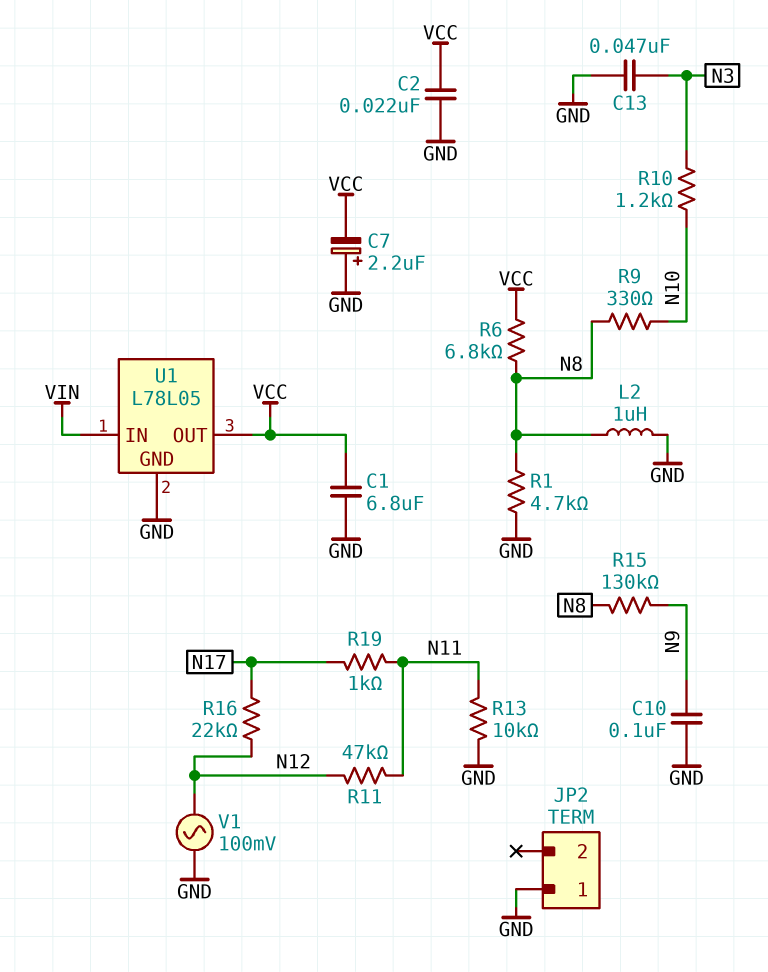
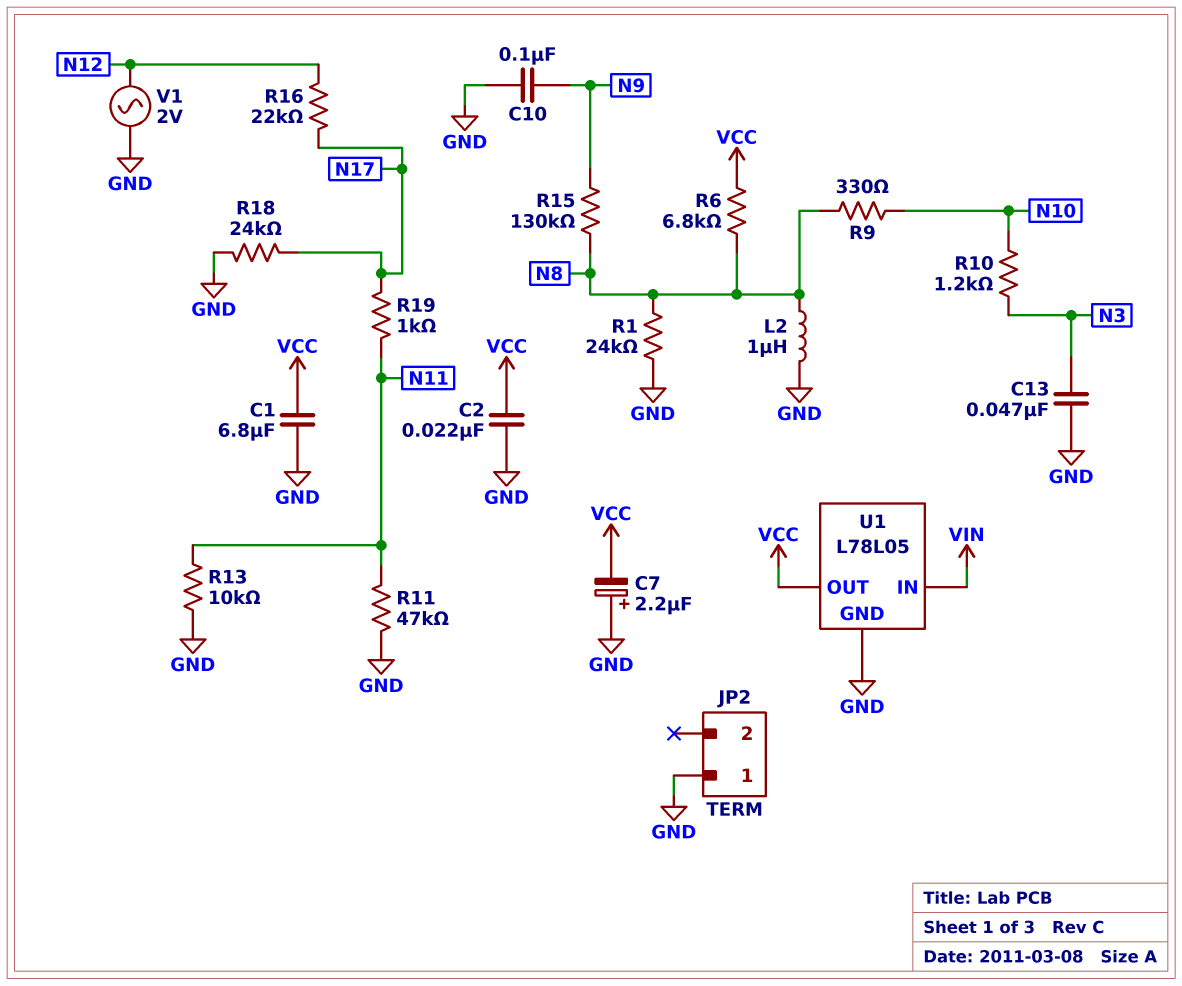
R1: 4.7k (GND, N8) -> 24k (GND, N8)
R11: 47k (N11, N12) -> 47k (GND, N11)
R18: none -> 24k (GND, N17)
V1: AC 100mV (GND, N12) -> AC 2V (GND, N12)

